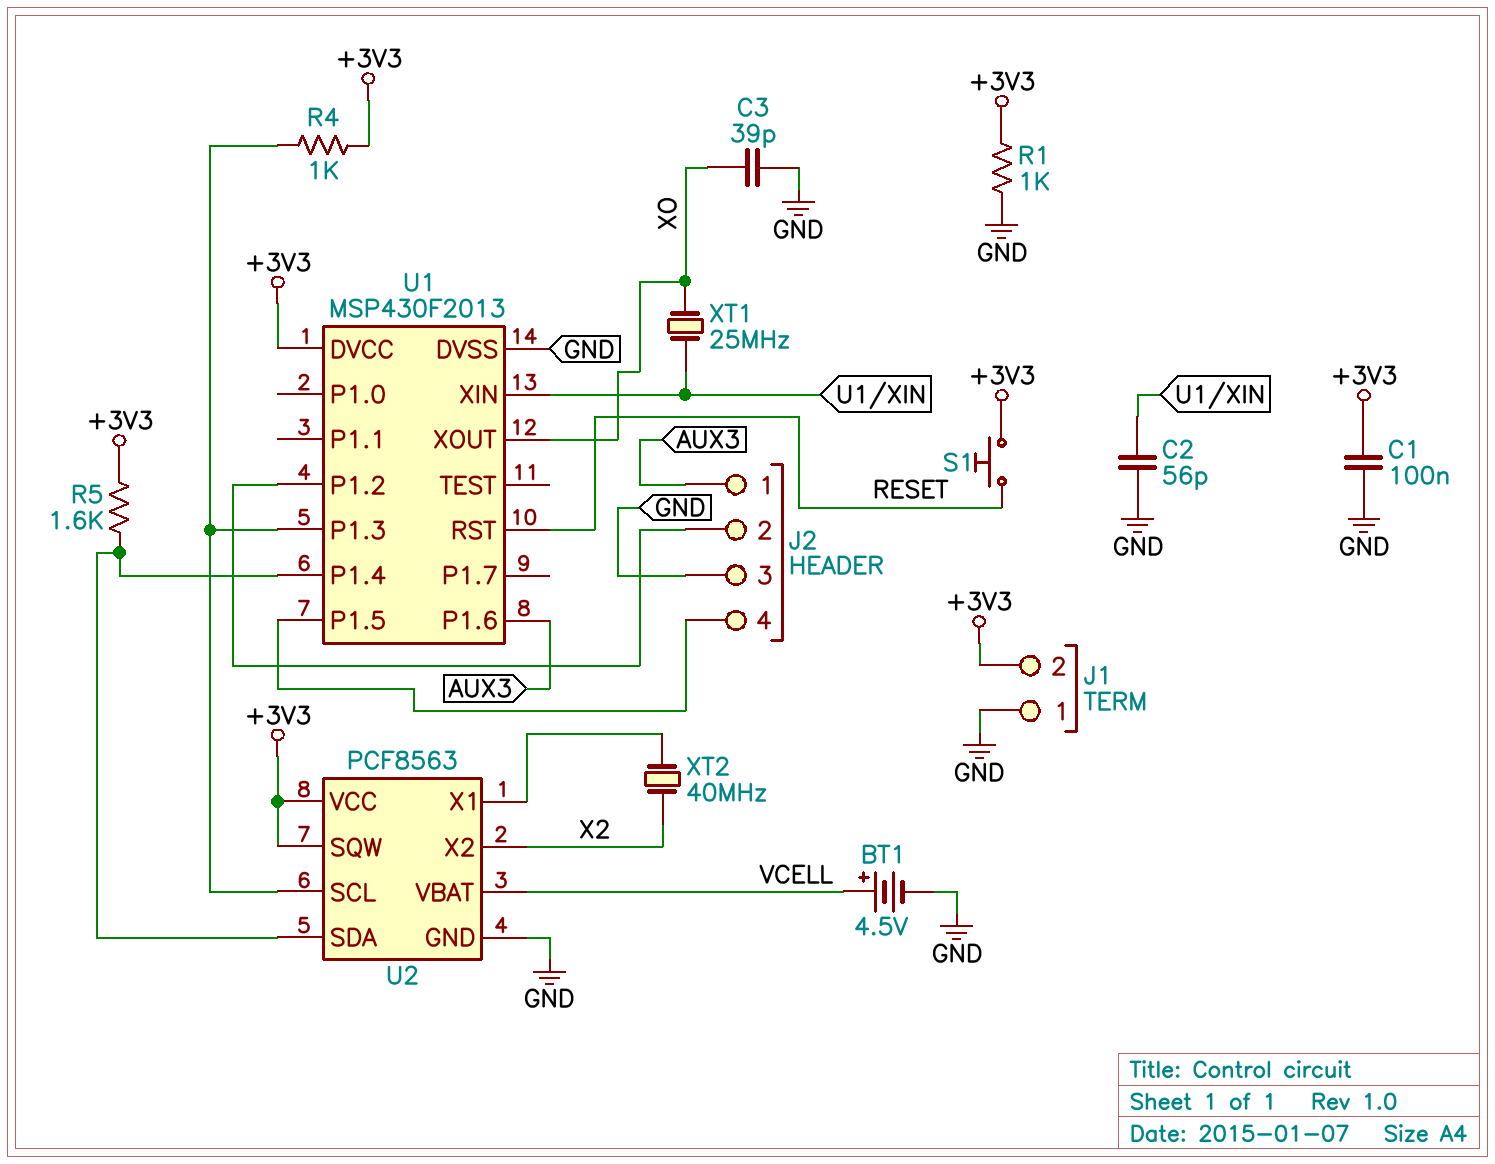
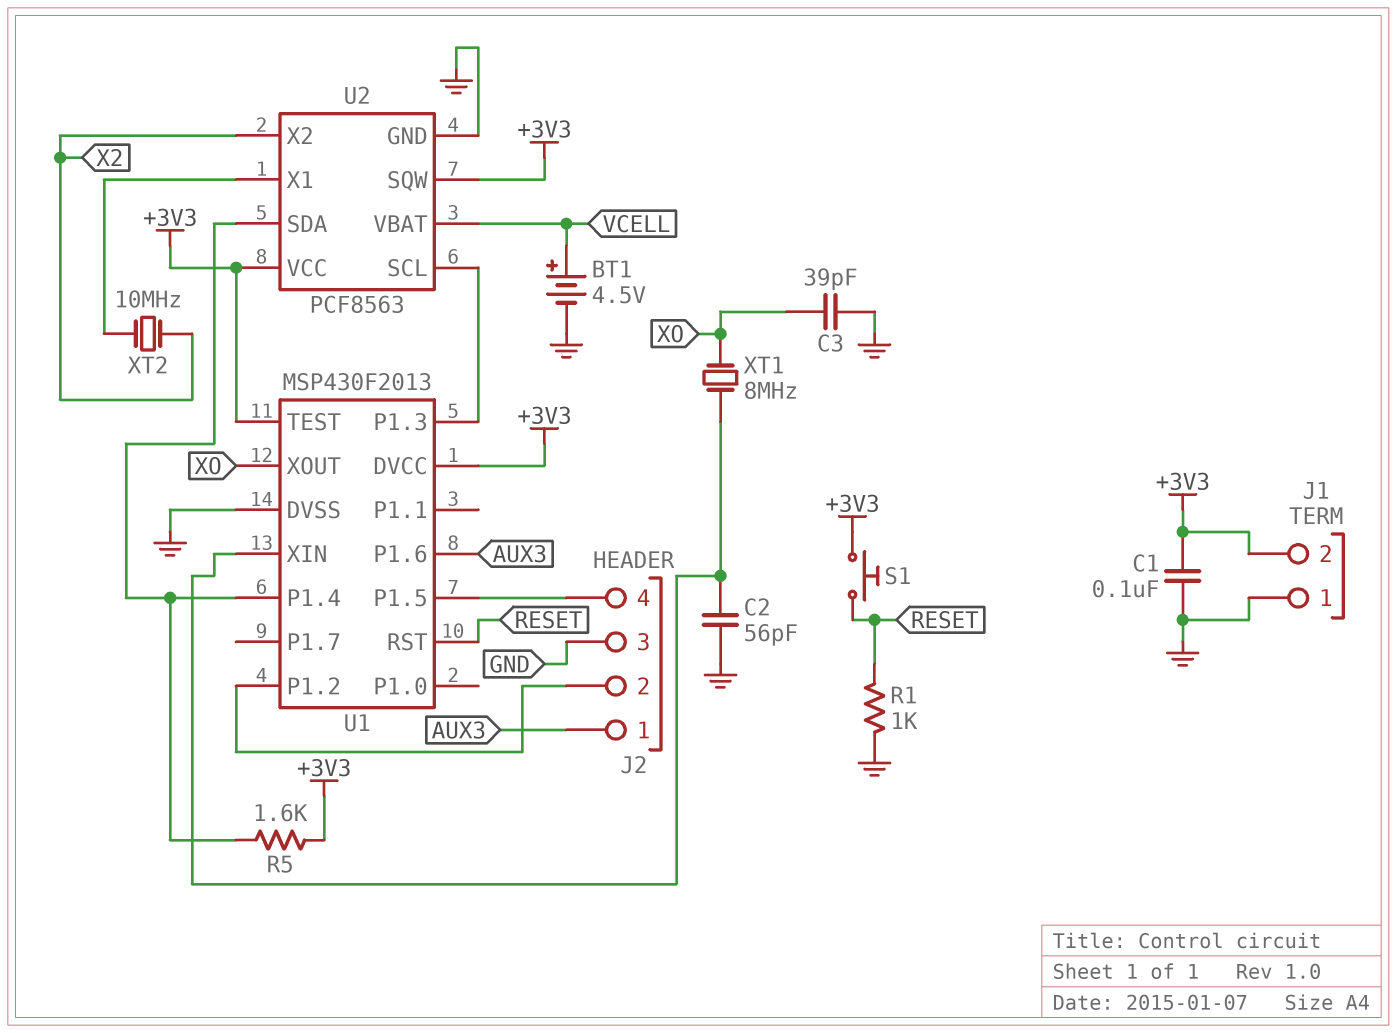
R1: 1k (+3V3, GND) -> 1k (GND, RESET)
R4: 1k (+3V3, U1/P1.3) -> none
U1 pin TEST: none -> +3V3
XT1: 25MHz (U1/XIN, XO) -> 8MHz (U1/XIN, XO)
XT2: 40MHz (U2/X1, X2) -> 10MHz (U2/X1, X2)

